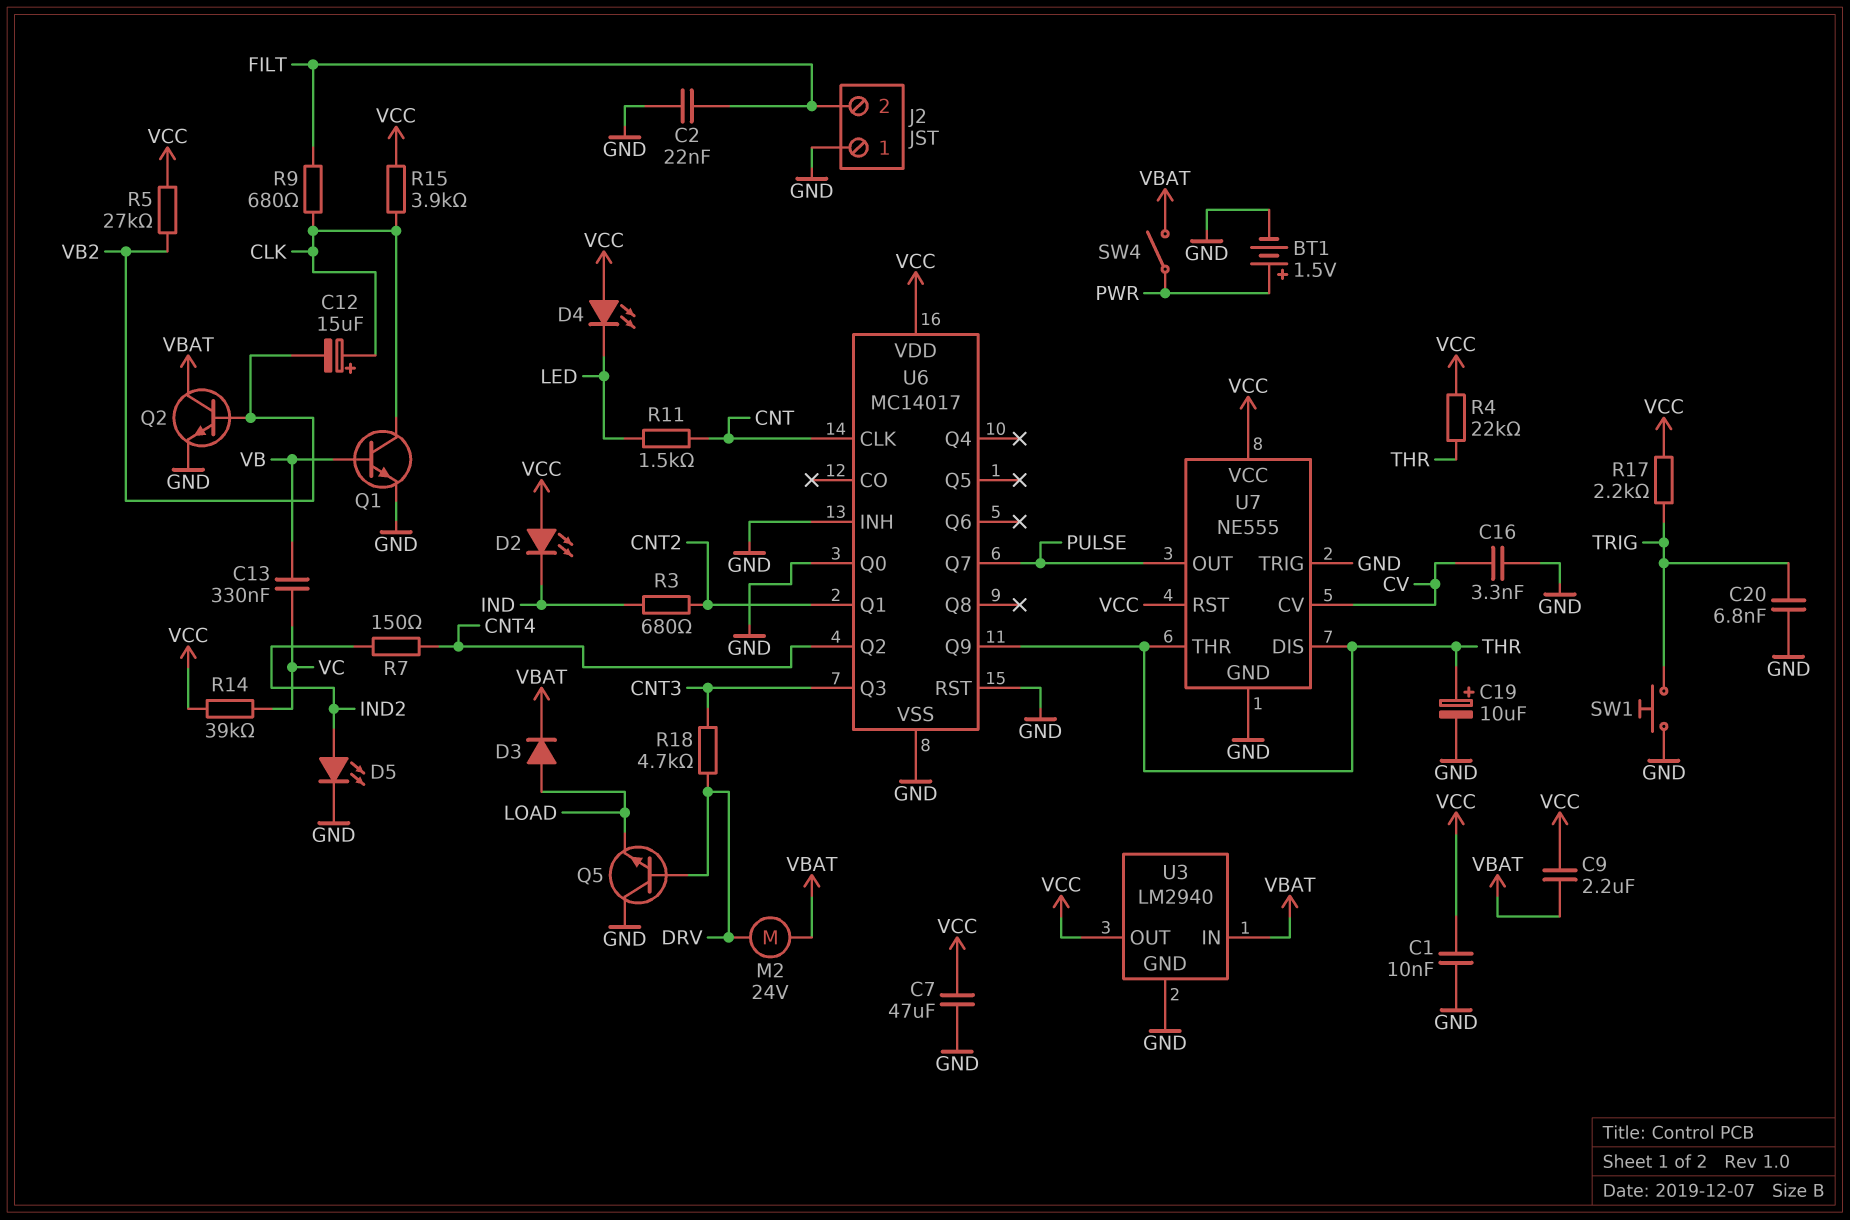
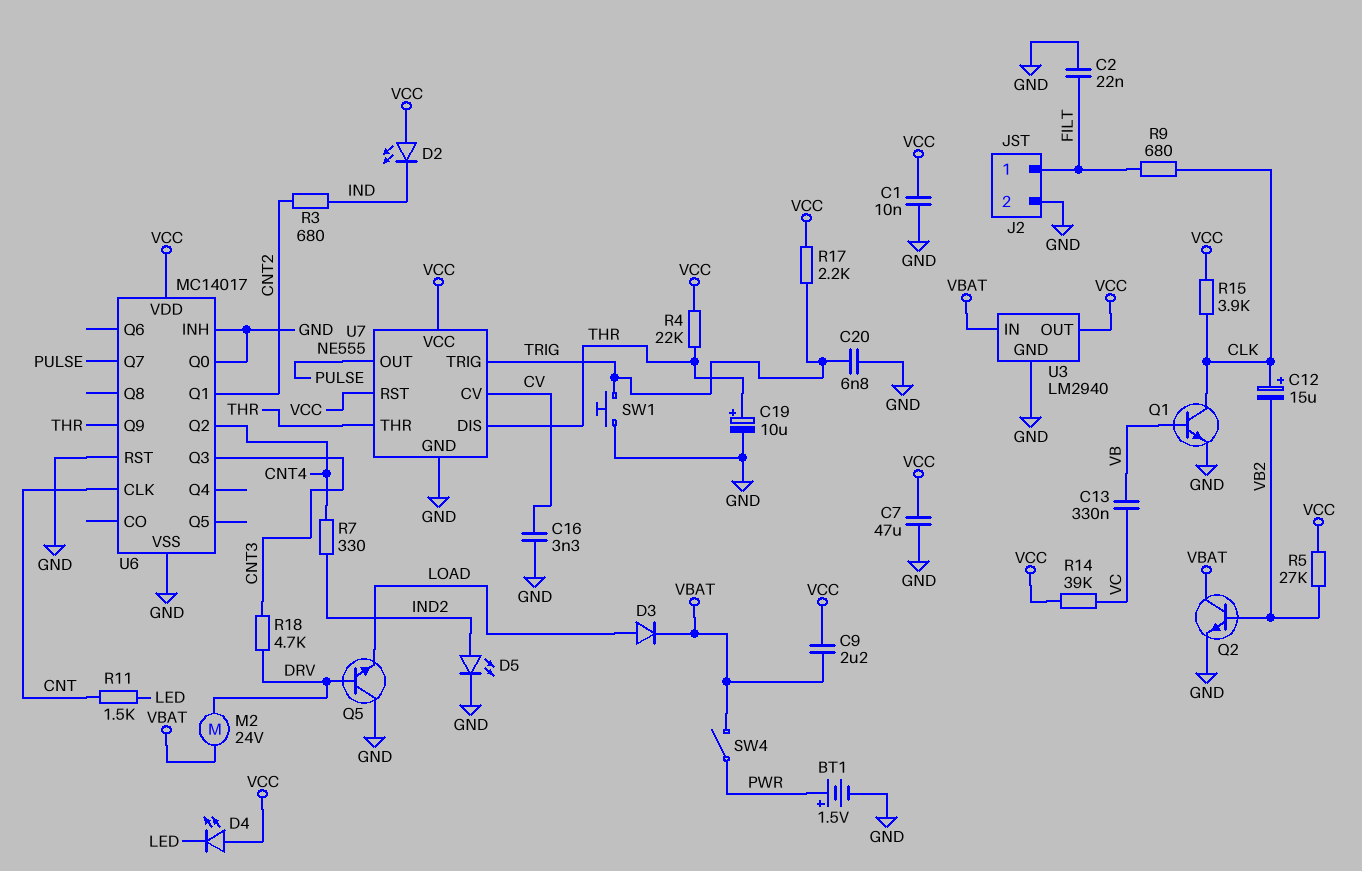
J2 pin 1: GND -> FILT
J2 pin 2: FILT -> GND
R7: 150 (CNT4, IND2) -> 330 (CNT4, IND2)
U7 pin TRIG: GND -> TRIG

